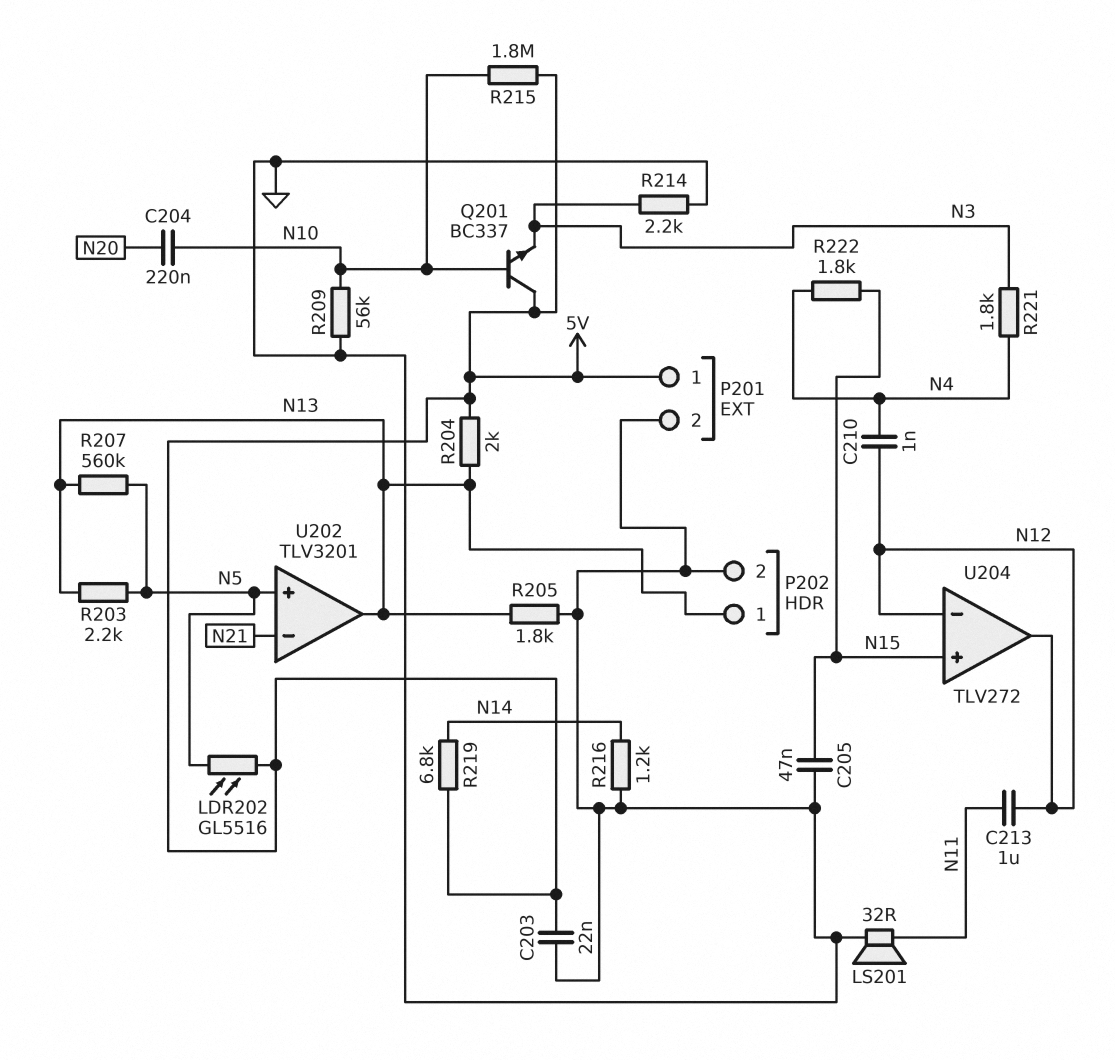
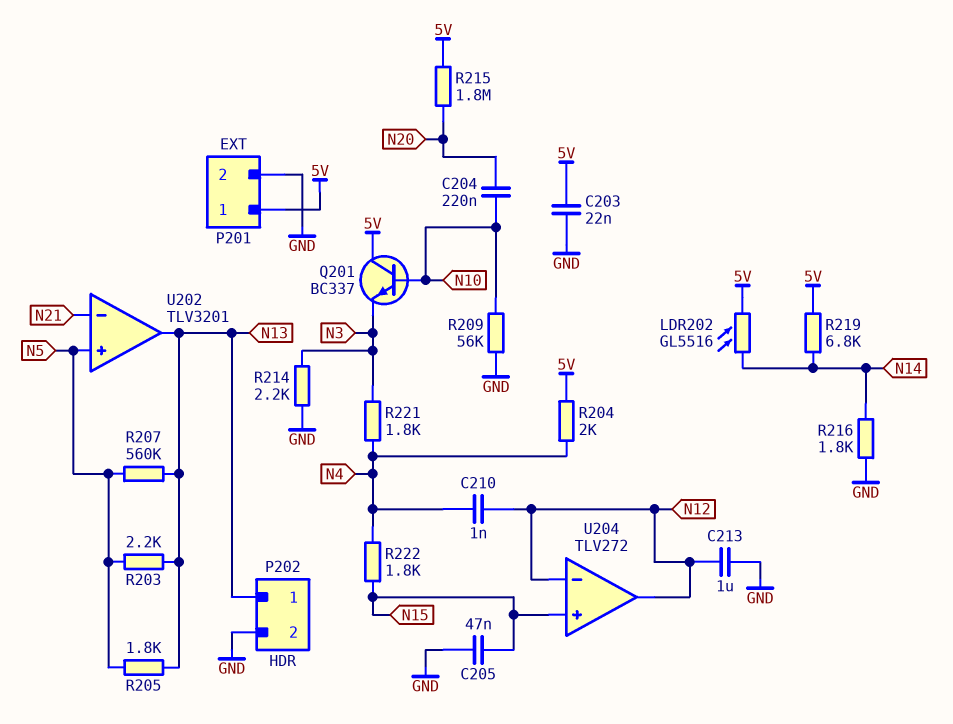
C213: 1uF (N11, N12) -> 1uF (GND, N12)
LDR202: GL5516 (5V, N5) -> GL5516 (5V, N14)
LS201: speaker 32R (GND, N11) -> none
R204: 2k (5V, N13) -> 2k (5V, N4)
R205: 1.8k (GND, N13) -> 1.8k (N5, N13)
R215: 1.8M (5V, N10) -> 1.8M (5V, N20)
R216: 1.2k (GND, N14) -> 1.8k (GND, N14)

